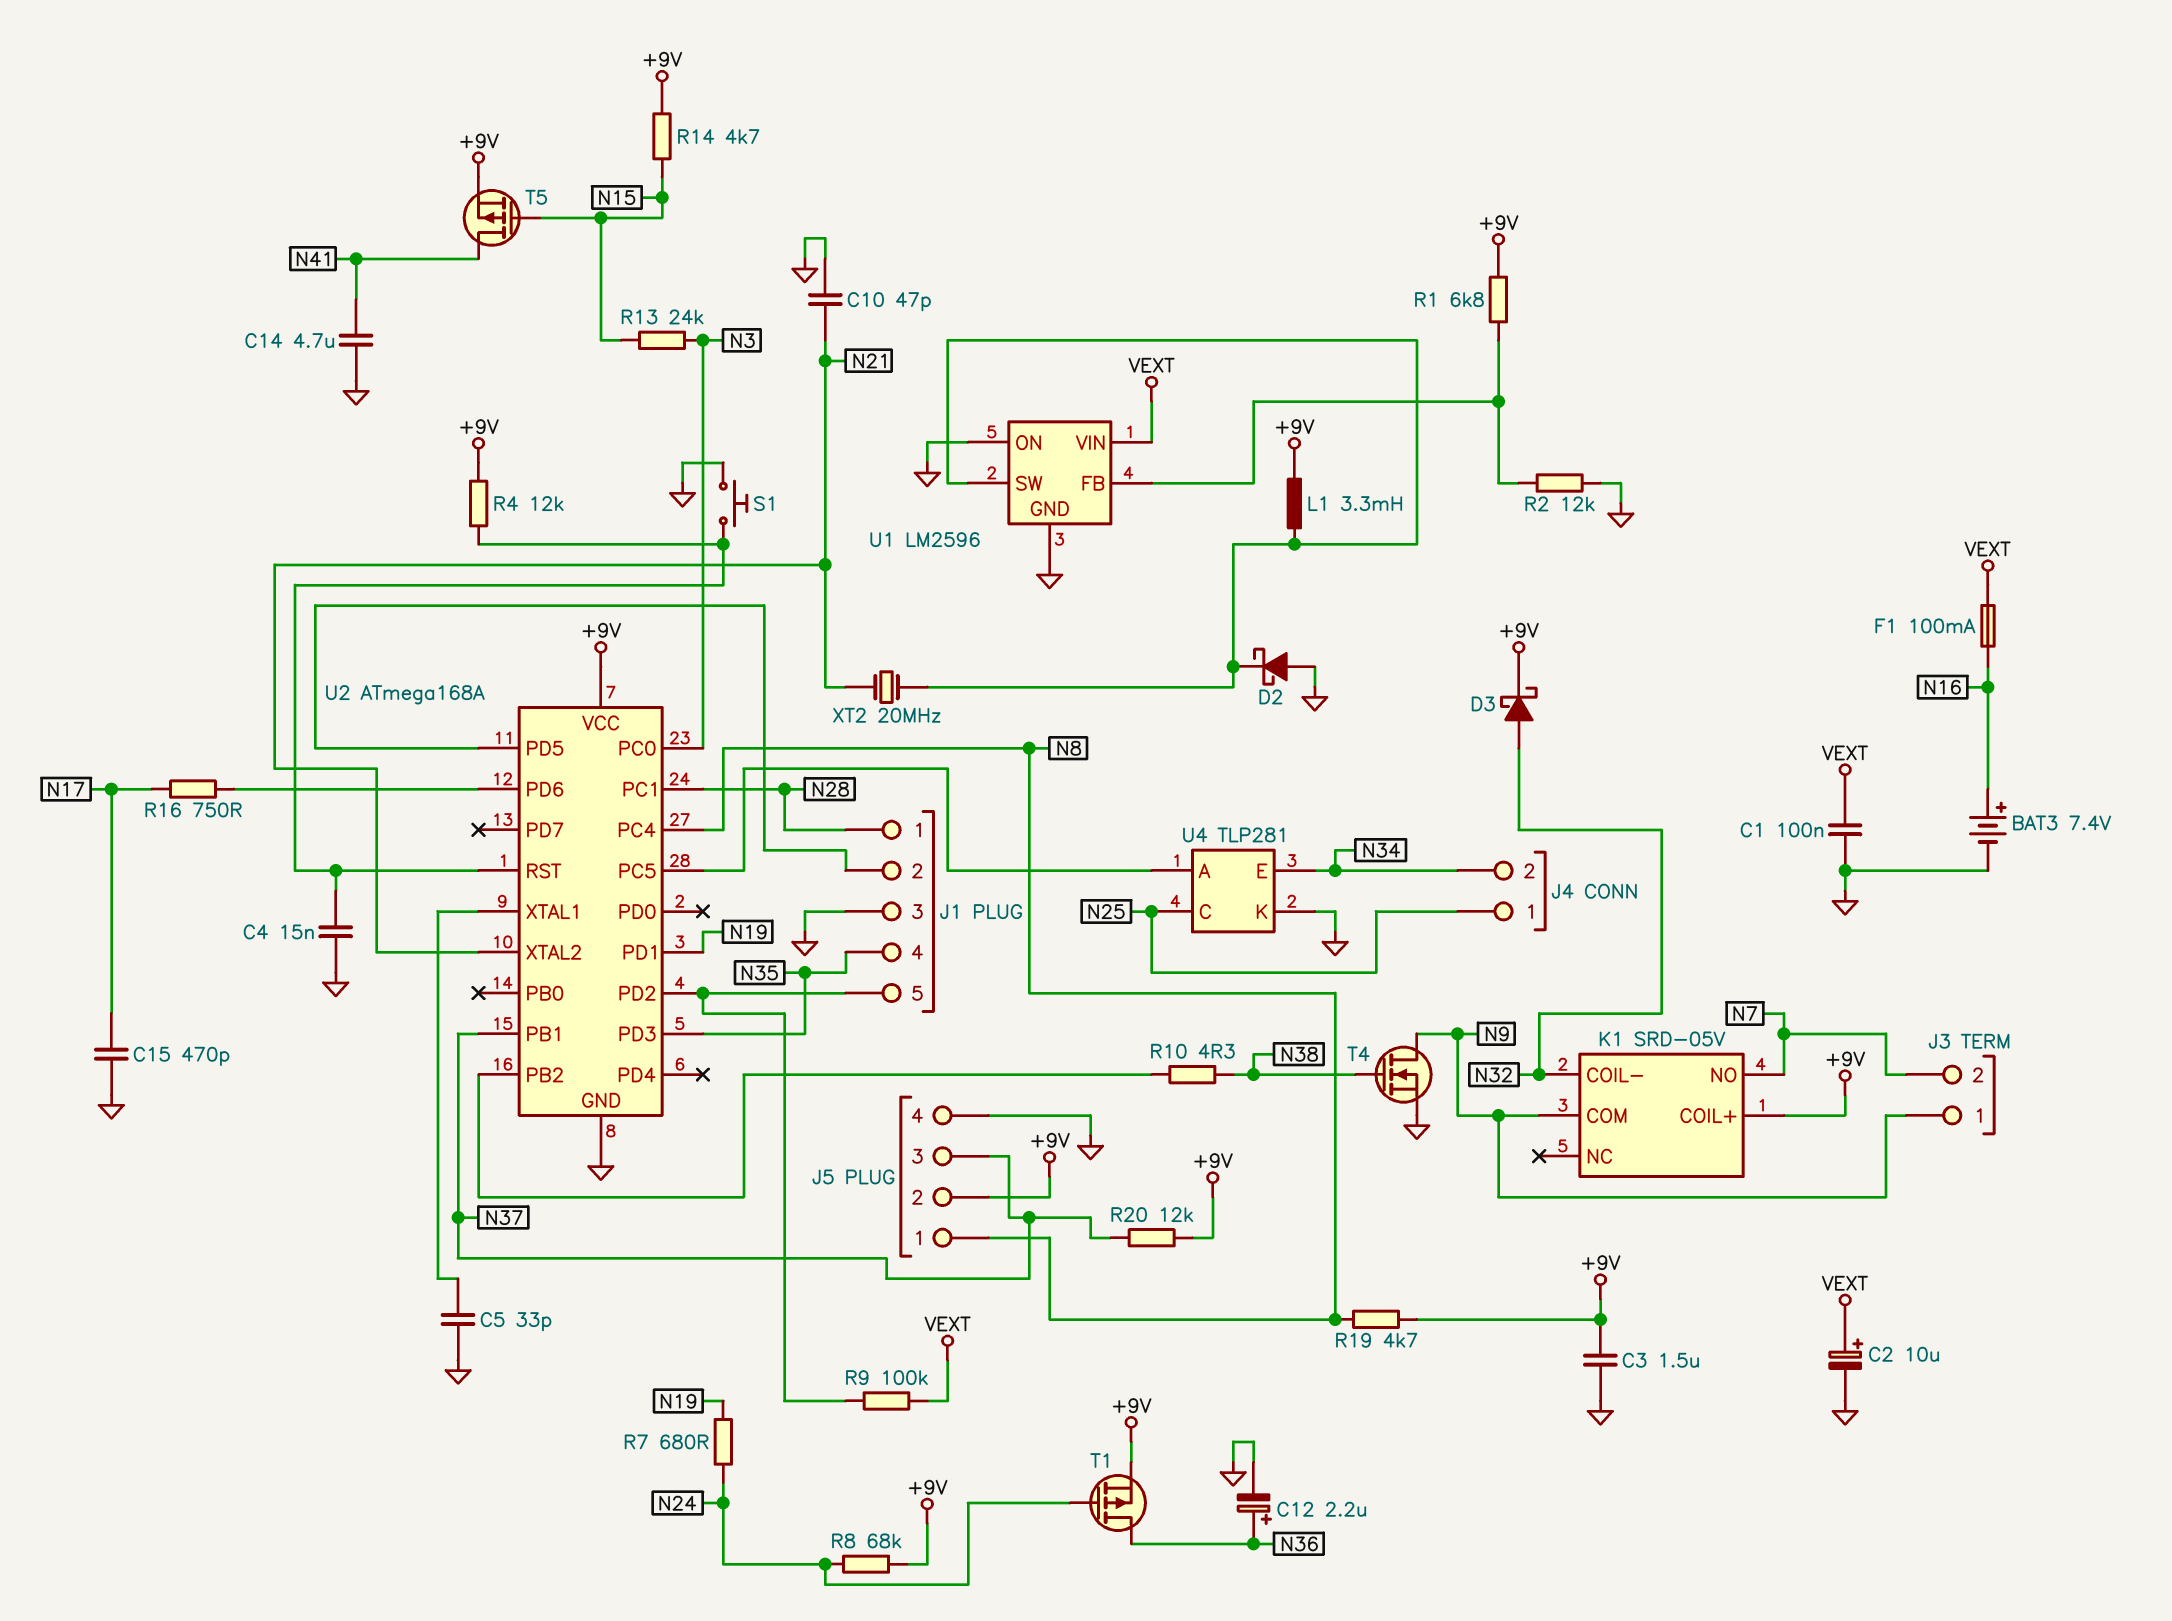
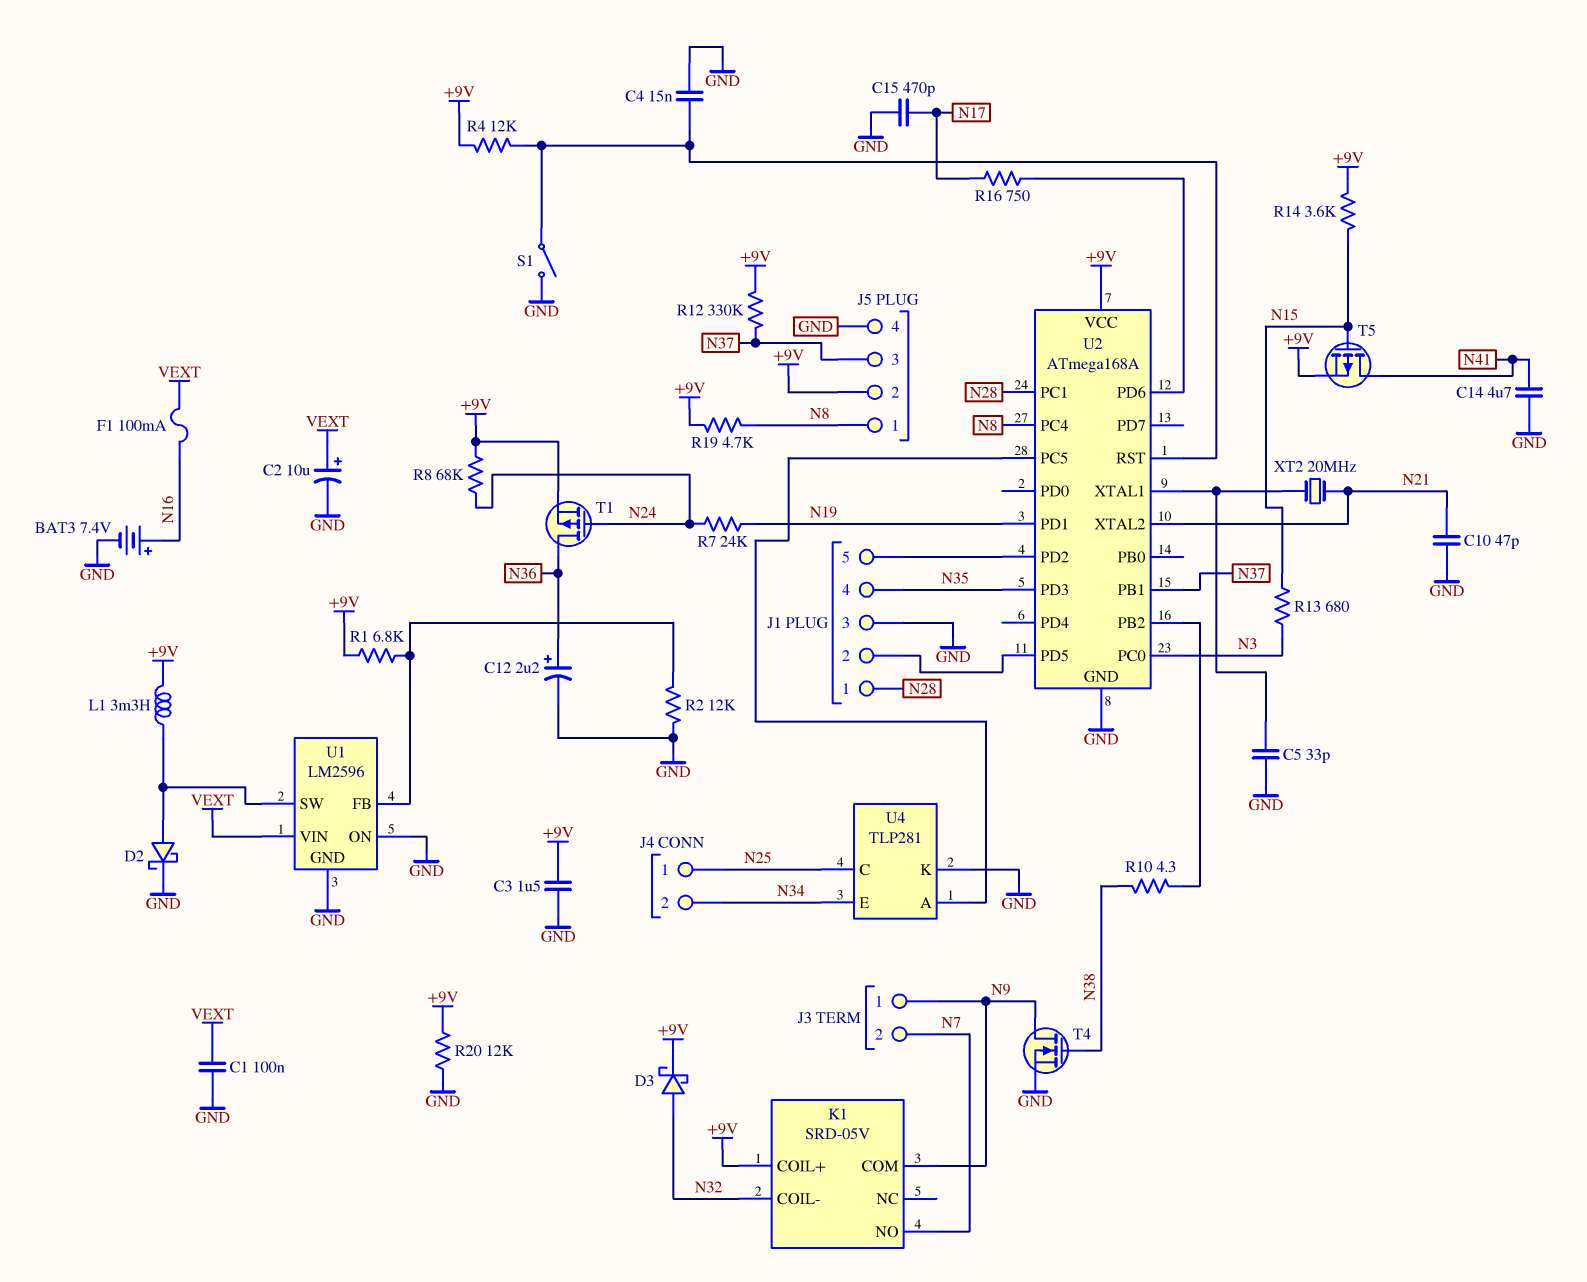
D2: schottky (A GND, K U1/SW) -> schottky (A U1/SW, K GND)
R7: 680 (N19, N24) -> 24k (N19, N24)
R9: 100k (J1/5, VEXT) -> none
R12: none -> 330k (+9V, N37)
R13: 24k (N3, N15) -> 680 (N3, N15)
R14: 4.7k (+9V, N15) -> 3.6k (+9V, N15)
R20: 12k (+9V, N37) -> 12k (+9V, GND)
S1: button (GND, U2/RST) -> switch (GND, U2/RST)
XT2: 20MHz (N21, U1/SW) -> 20MHz (N21, U2/XTAL1)

